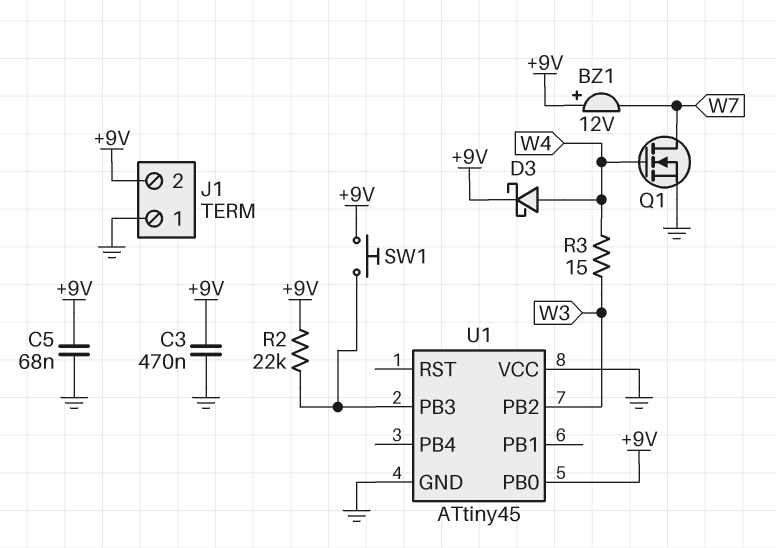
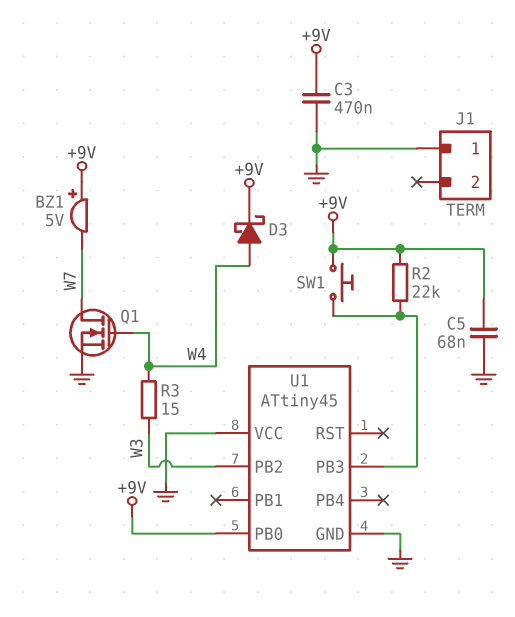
BZ1: buzzer 12V (plus +9V, minus W7) -> buzzer 5V (plus +9V, minus W7)
J1 pin 2: +9V -> none

